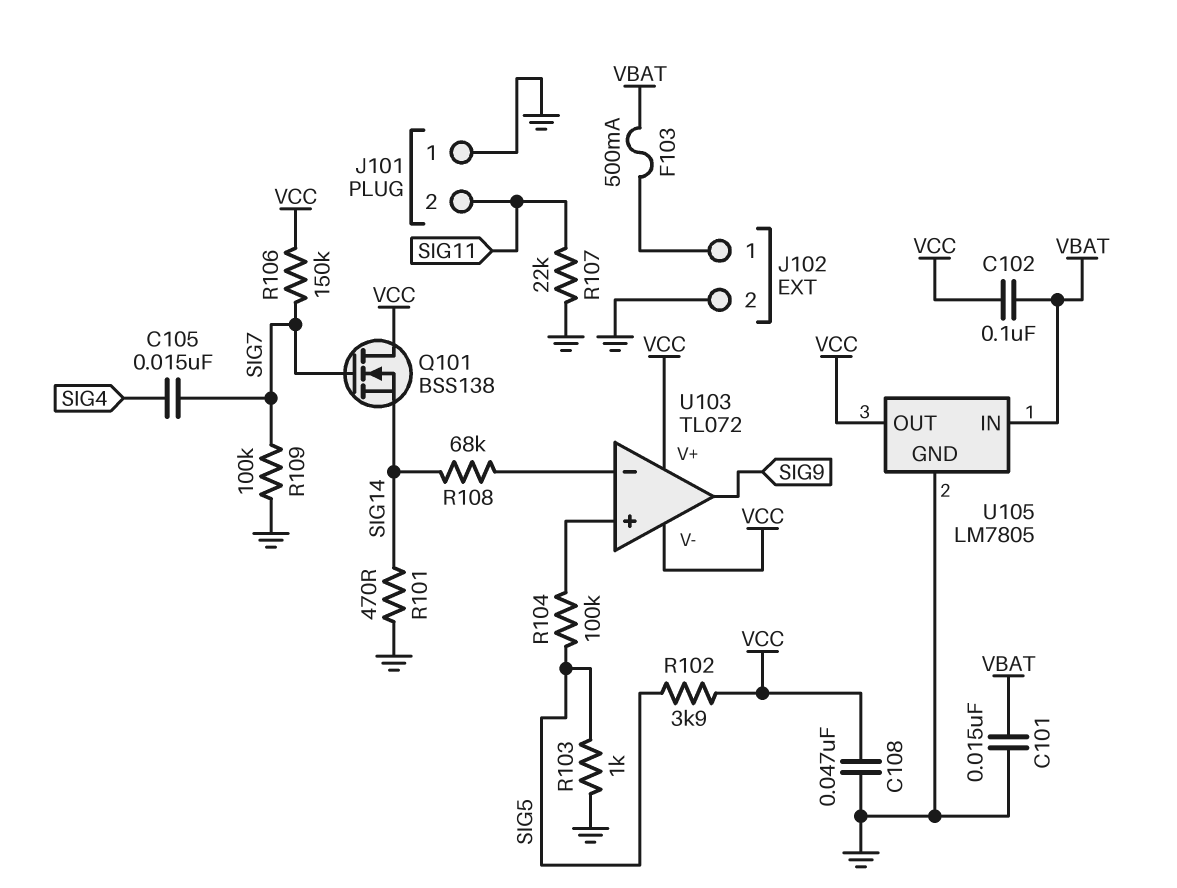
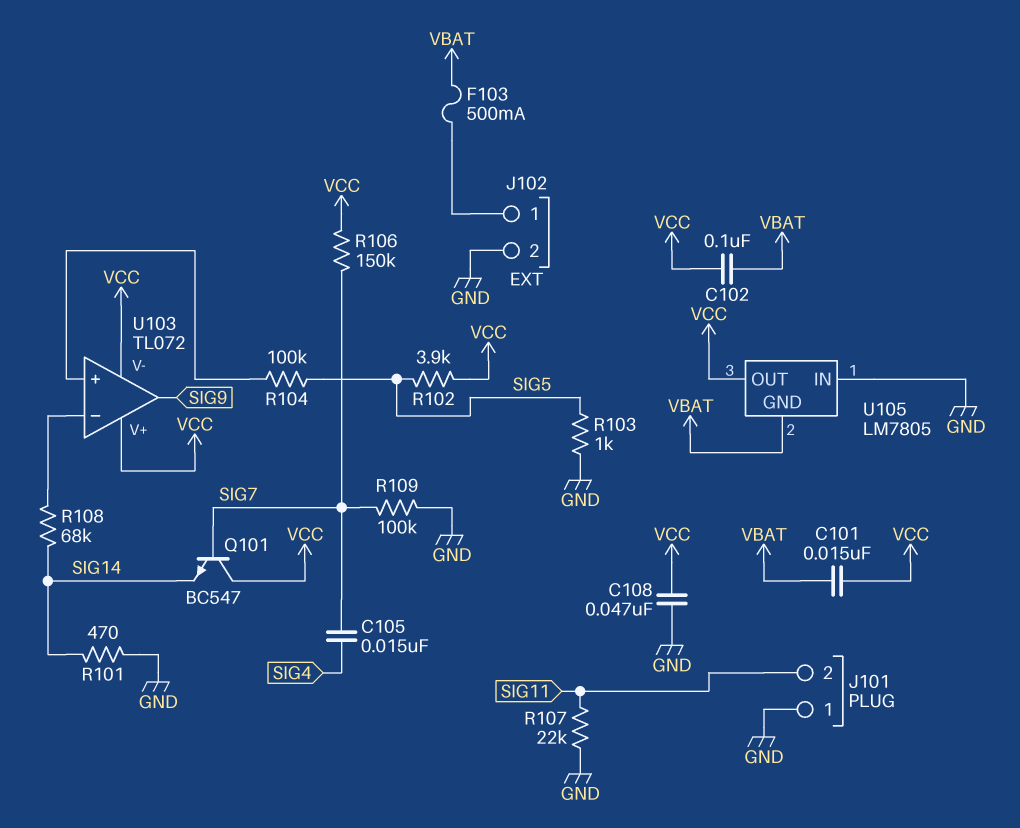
C101: 15nF (GND, VBAT) -> 15nF (VBAT, VCC)
Q101: NMOS BSS138 (G SIG7, D VCC, S SIG14) -> NPN BC547 (B SIG7, C VCC, E SIG14)
U105 pin GND: GND -> VBAT
U105 pin IN: VBAT -> GND

